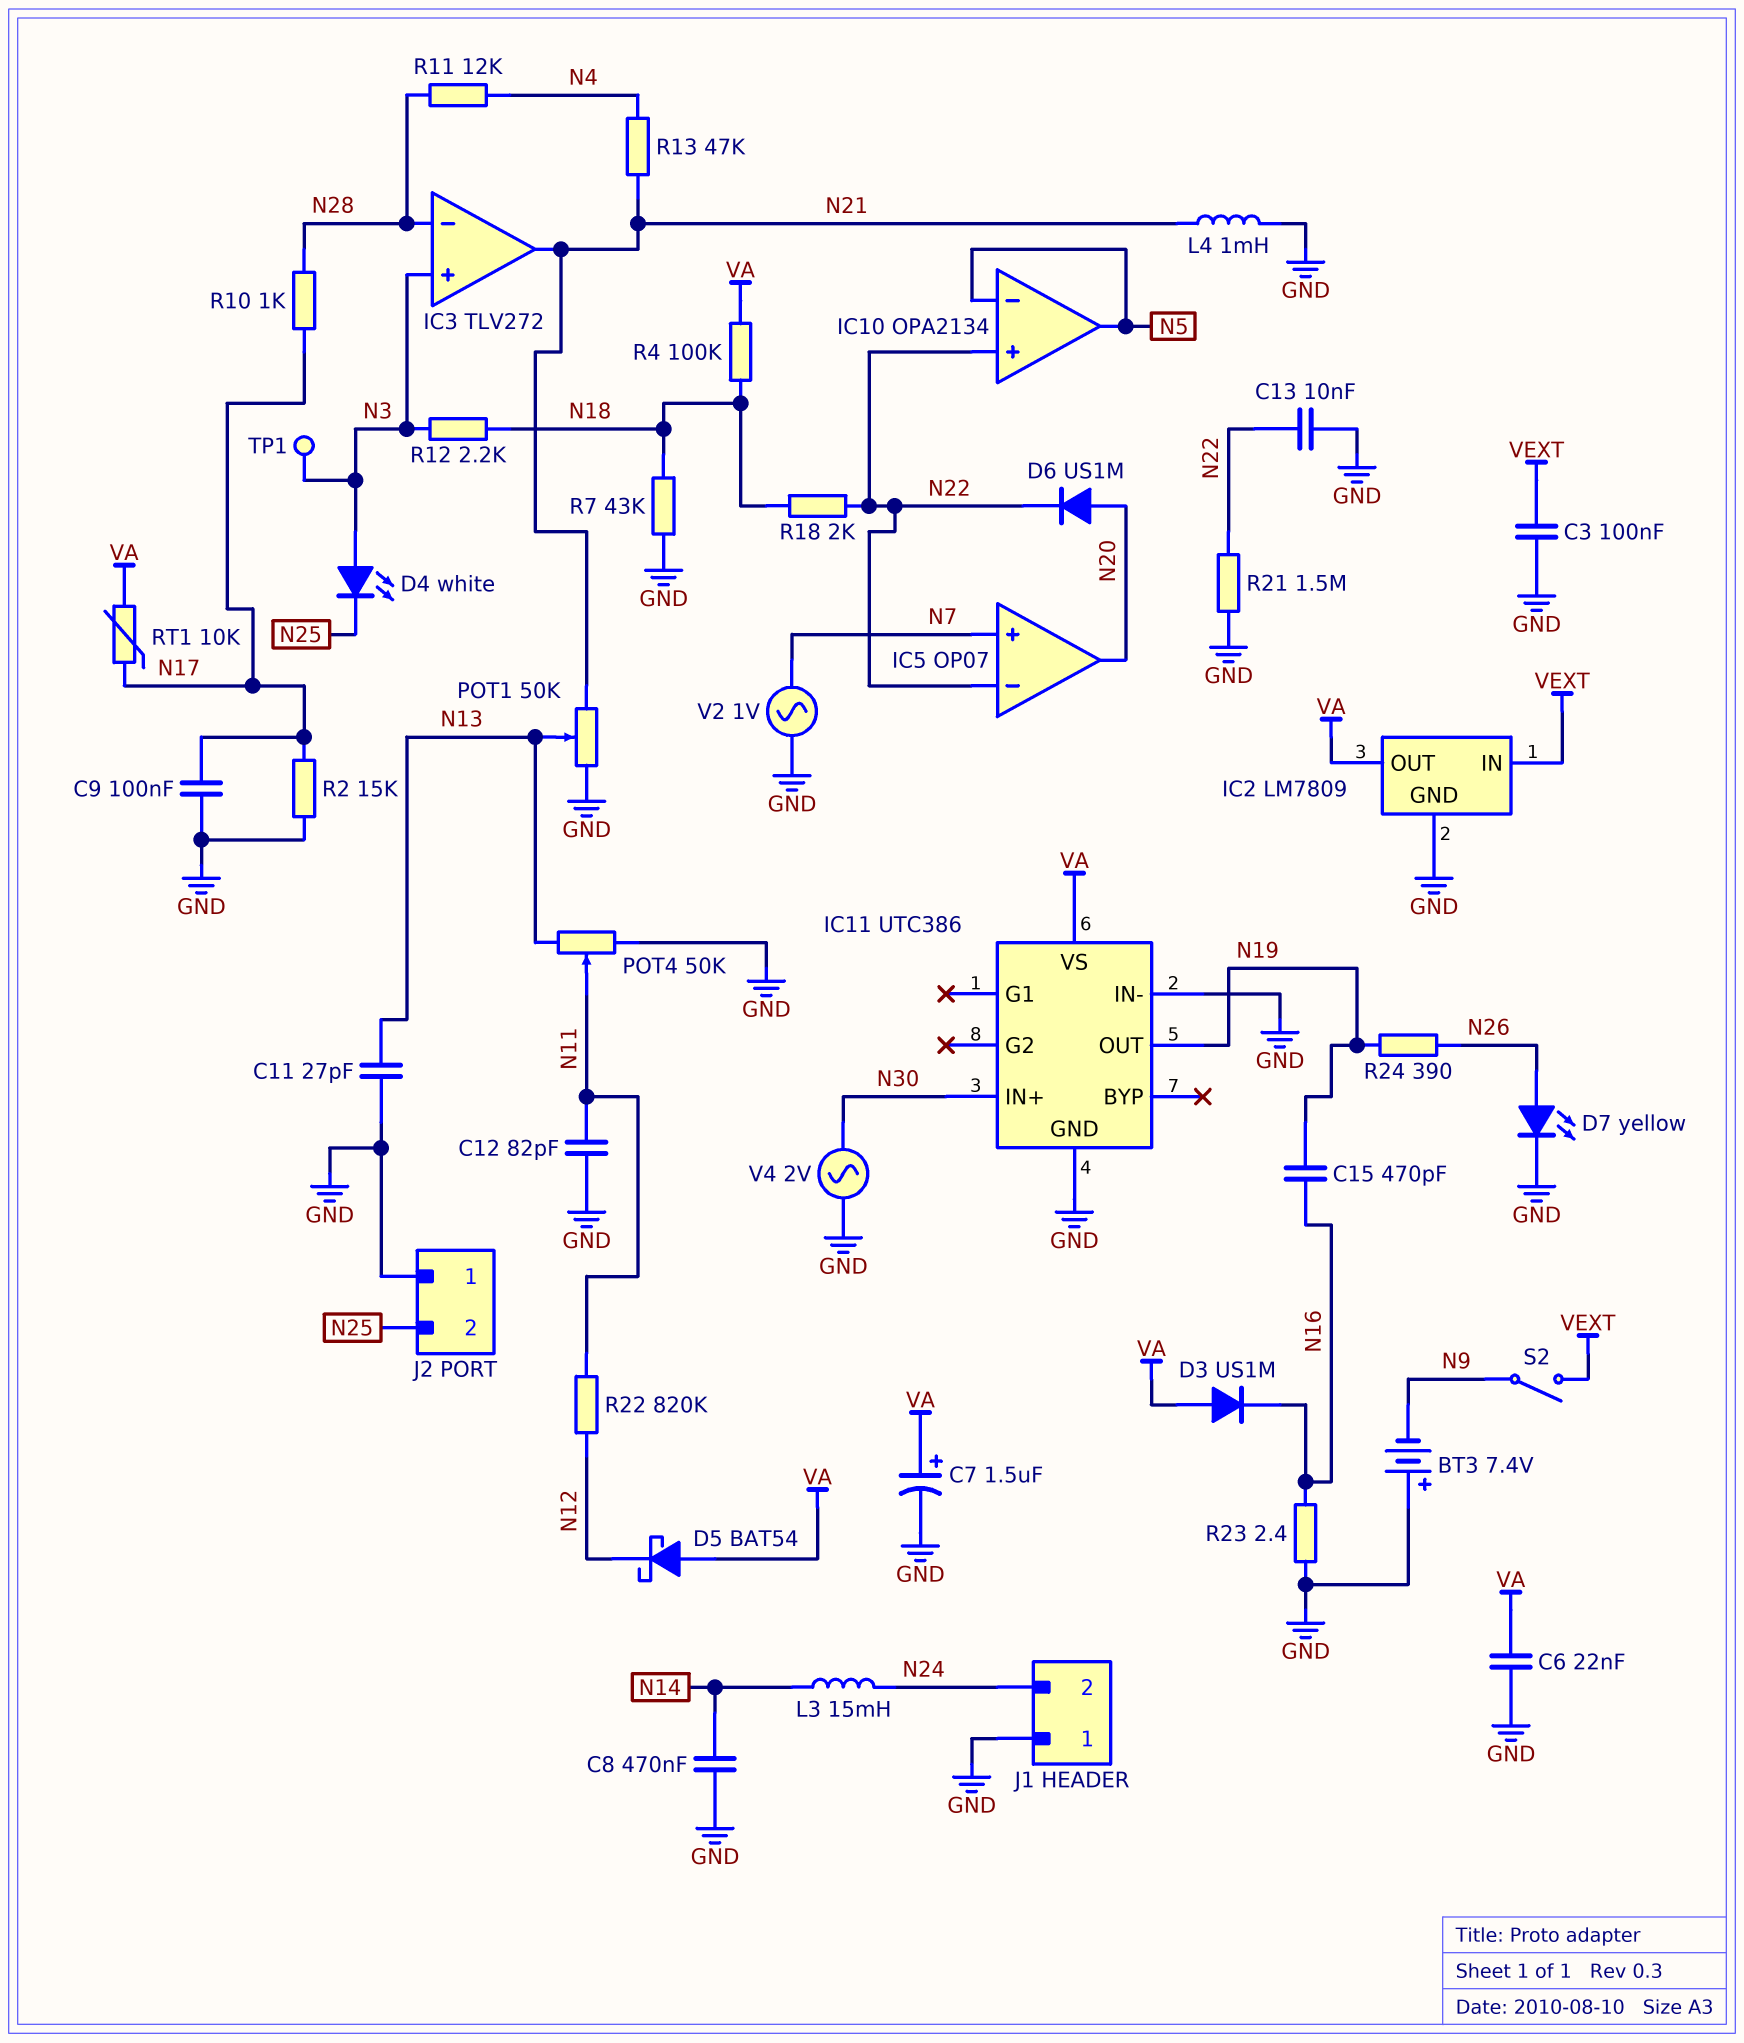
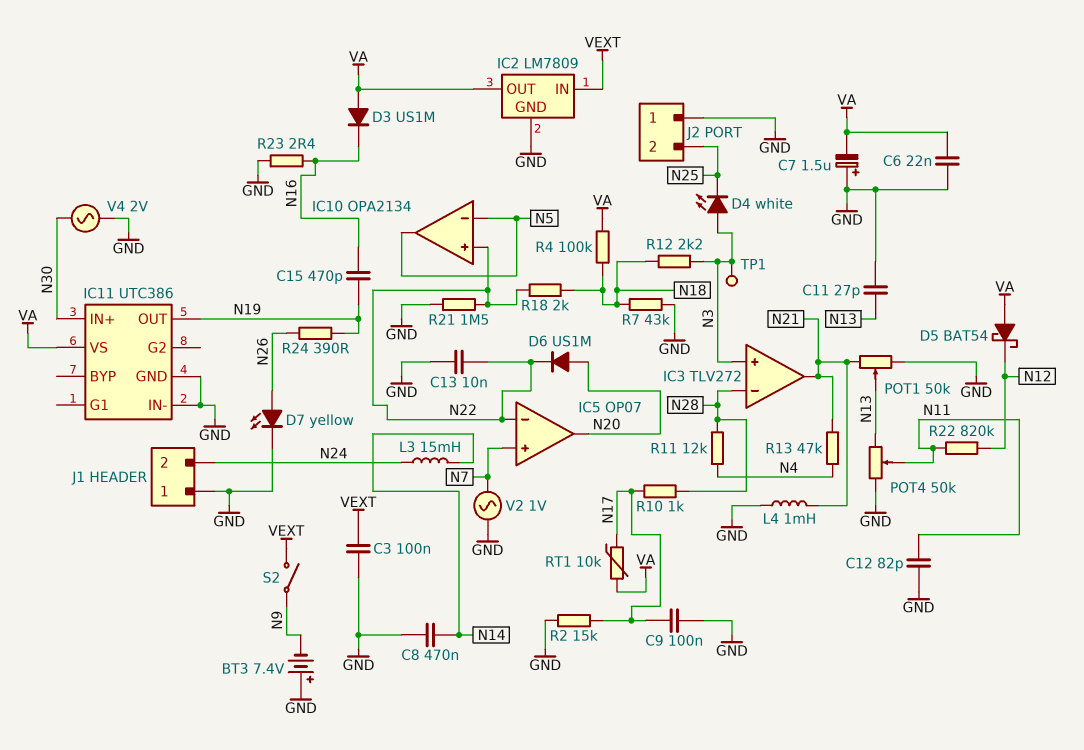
C7: 1.5uF (plus VA, minus GND) -> 1.5uF (plus GND, minus VA)

